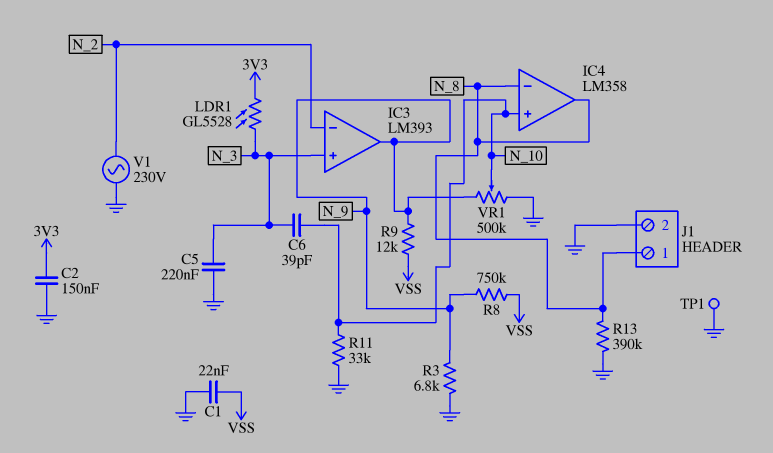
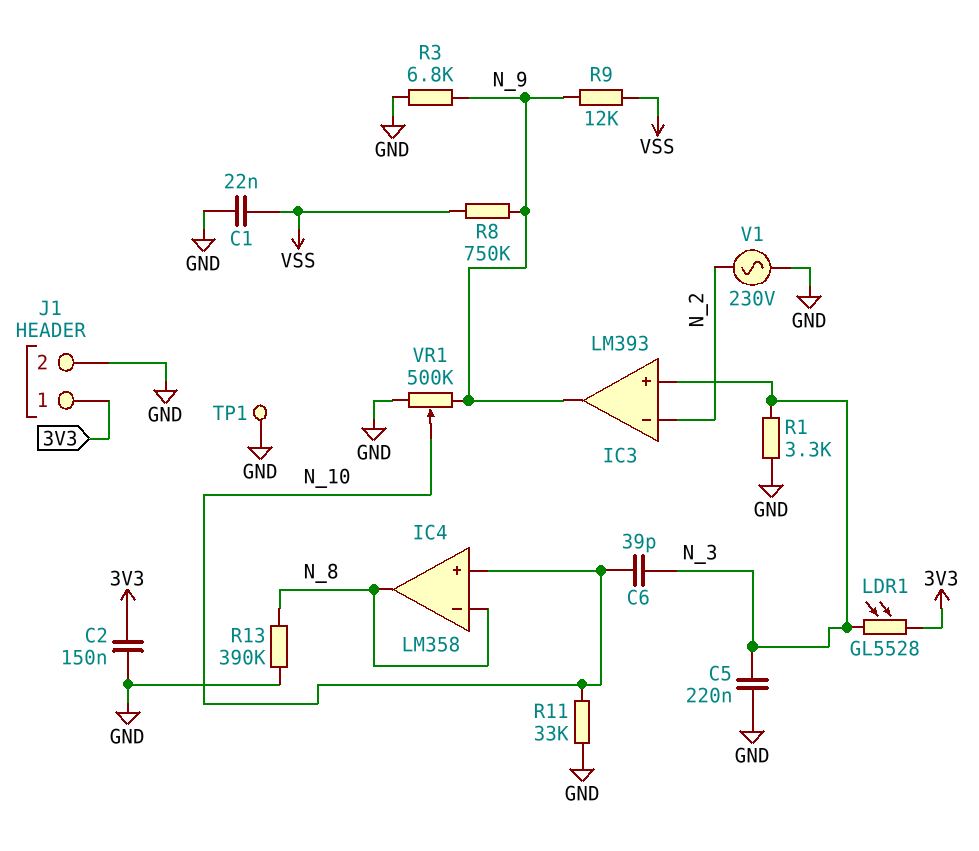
J1 pin 1: N_8 -> 3V3
R1: none -> 3.3k (GND, N_3)

